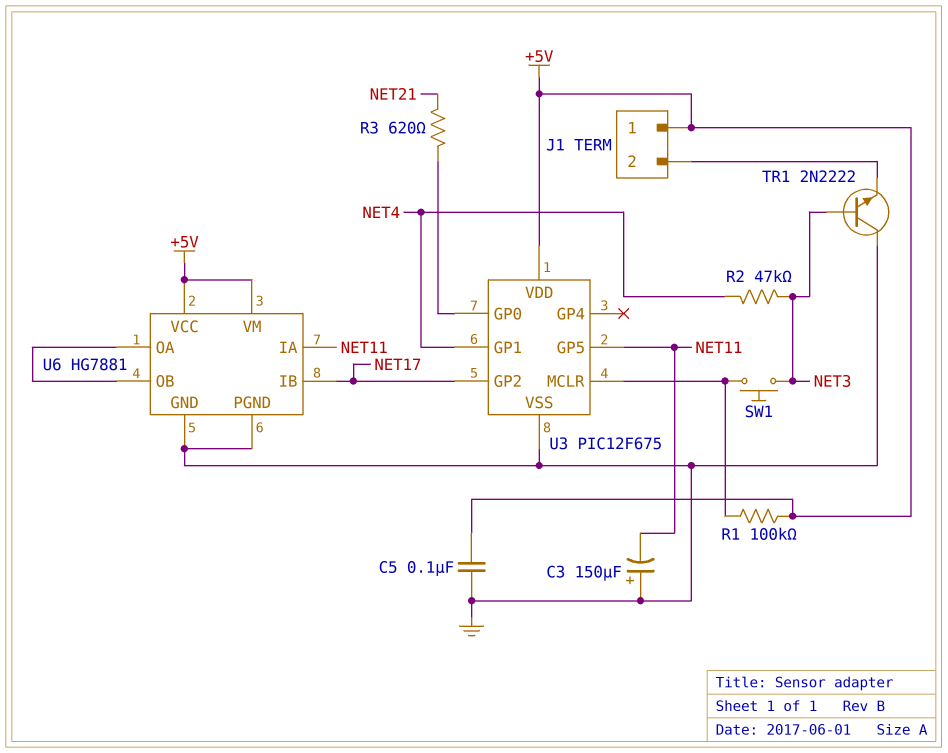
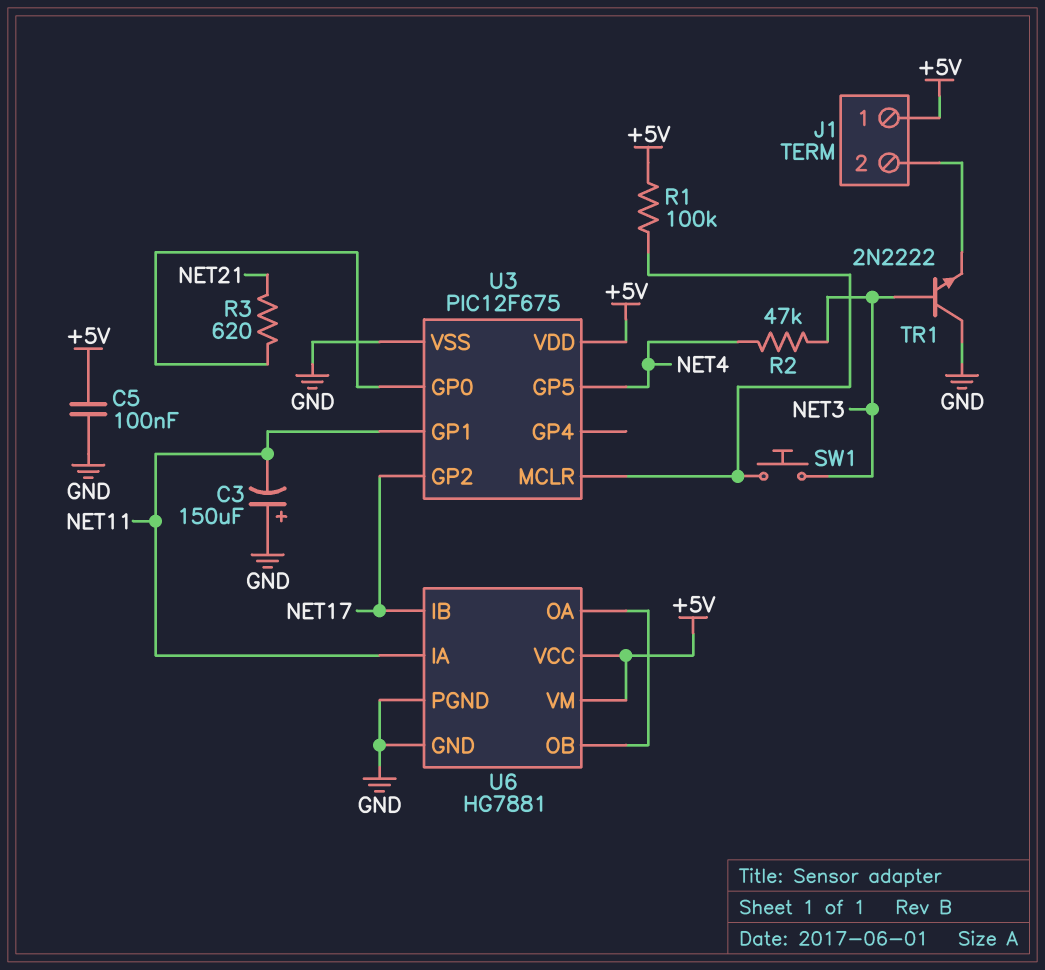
U3 pin GP1: NET4 -> NET11
U3 pin GP5: NET11 -> NET4

